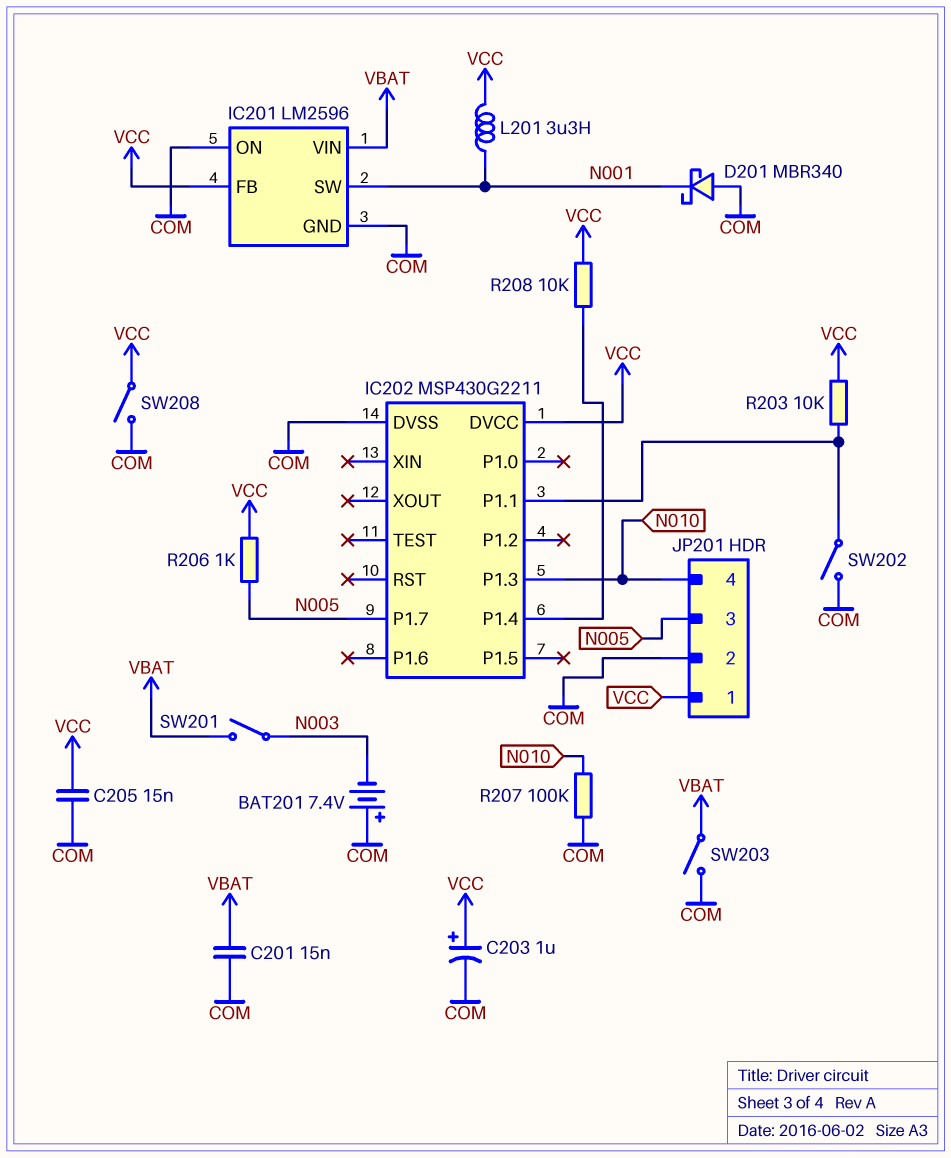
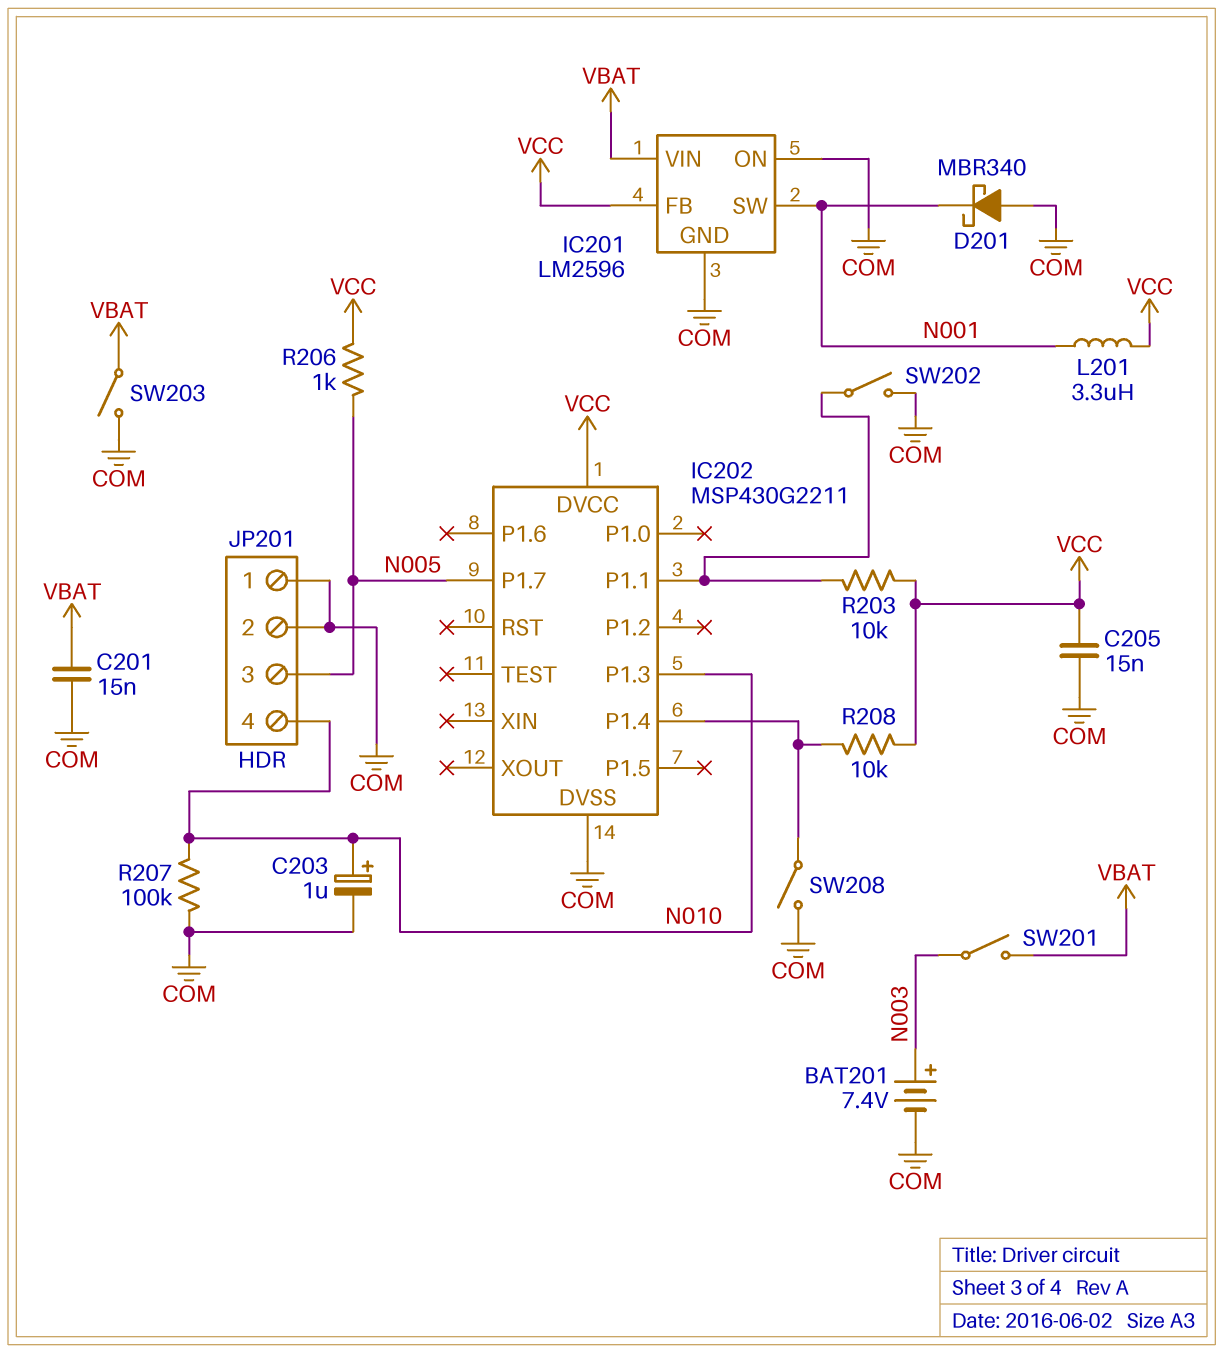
BAT201: 7.4V (plus COM, minus N003) -> 7.4V (plus N003, minus COM)
C203: 1uF (plus VCC, minus COM) -> 1uF (plus N010, minus COM)
JP201 pin 1: VCC -> COM
SW208: switch (COM, VCC) -> switch (COM, IC202/P1.4)

